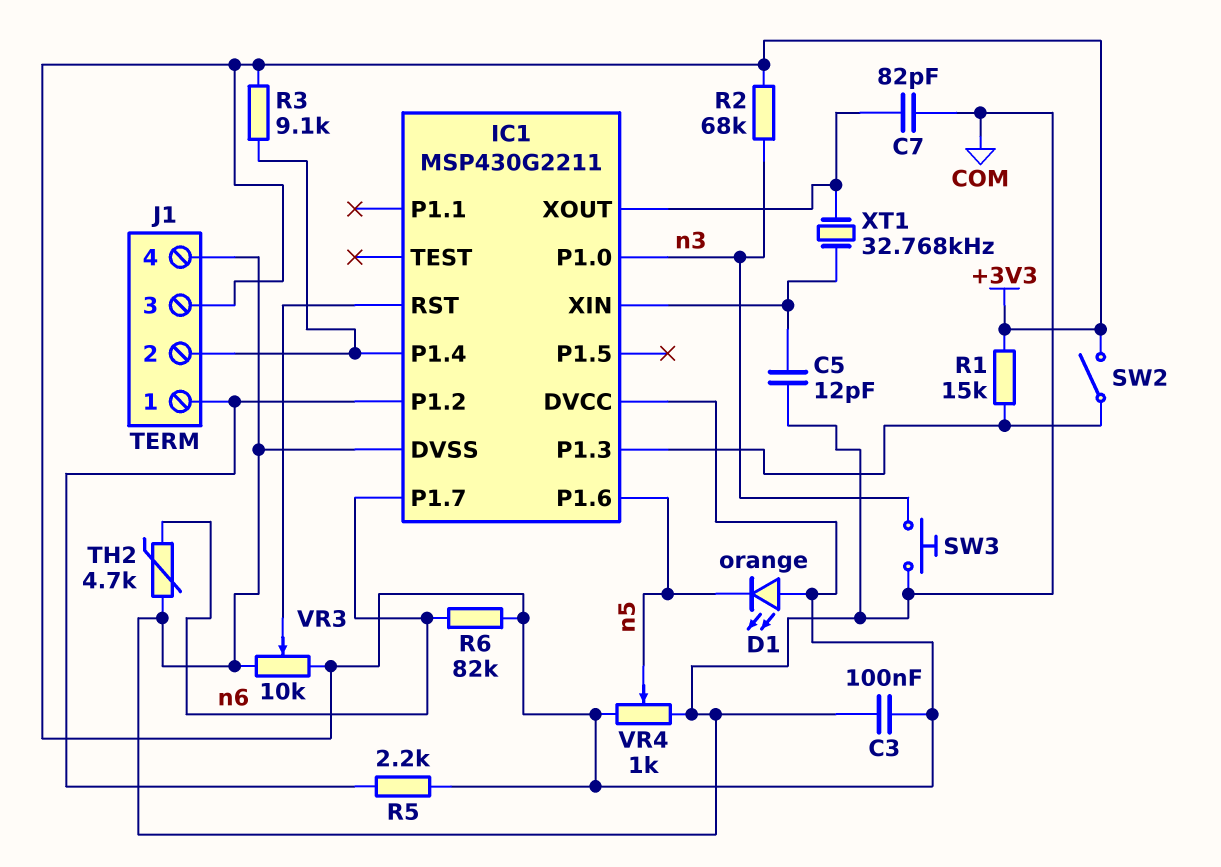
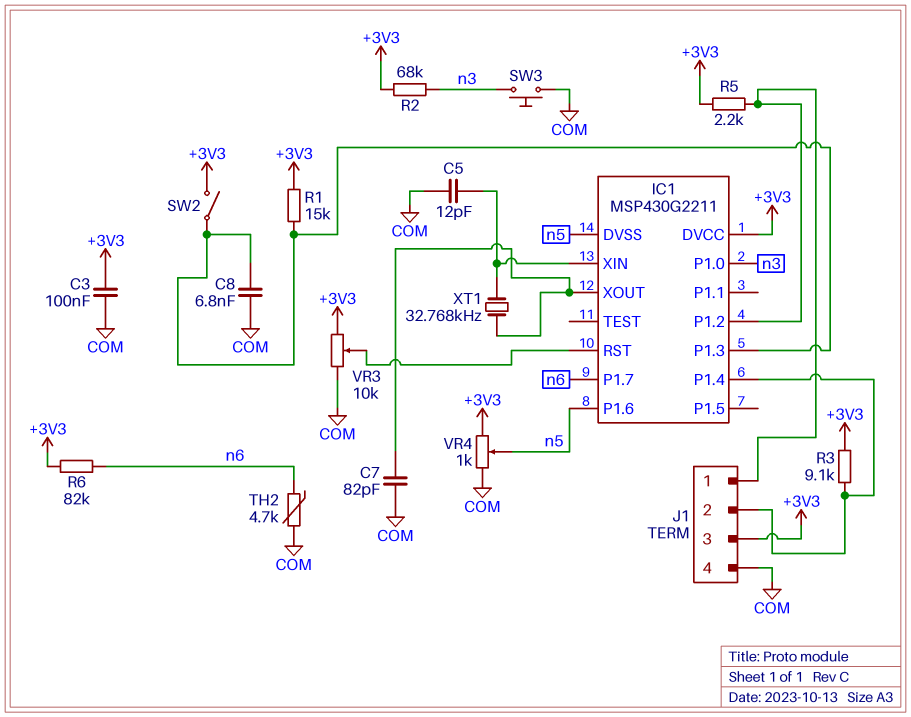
C8: none -> 6.8nF (COM, IC1/P1.3)
D1: LED orange (A +3V3, K n5) -> none
IC1 pin DVSS: COM -> n5

